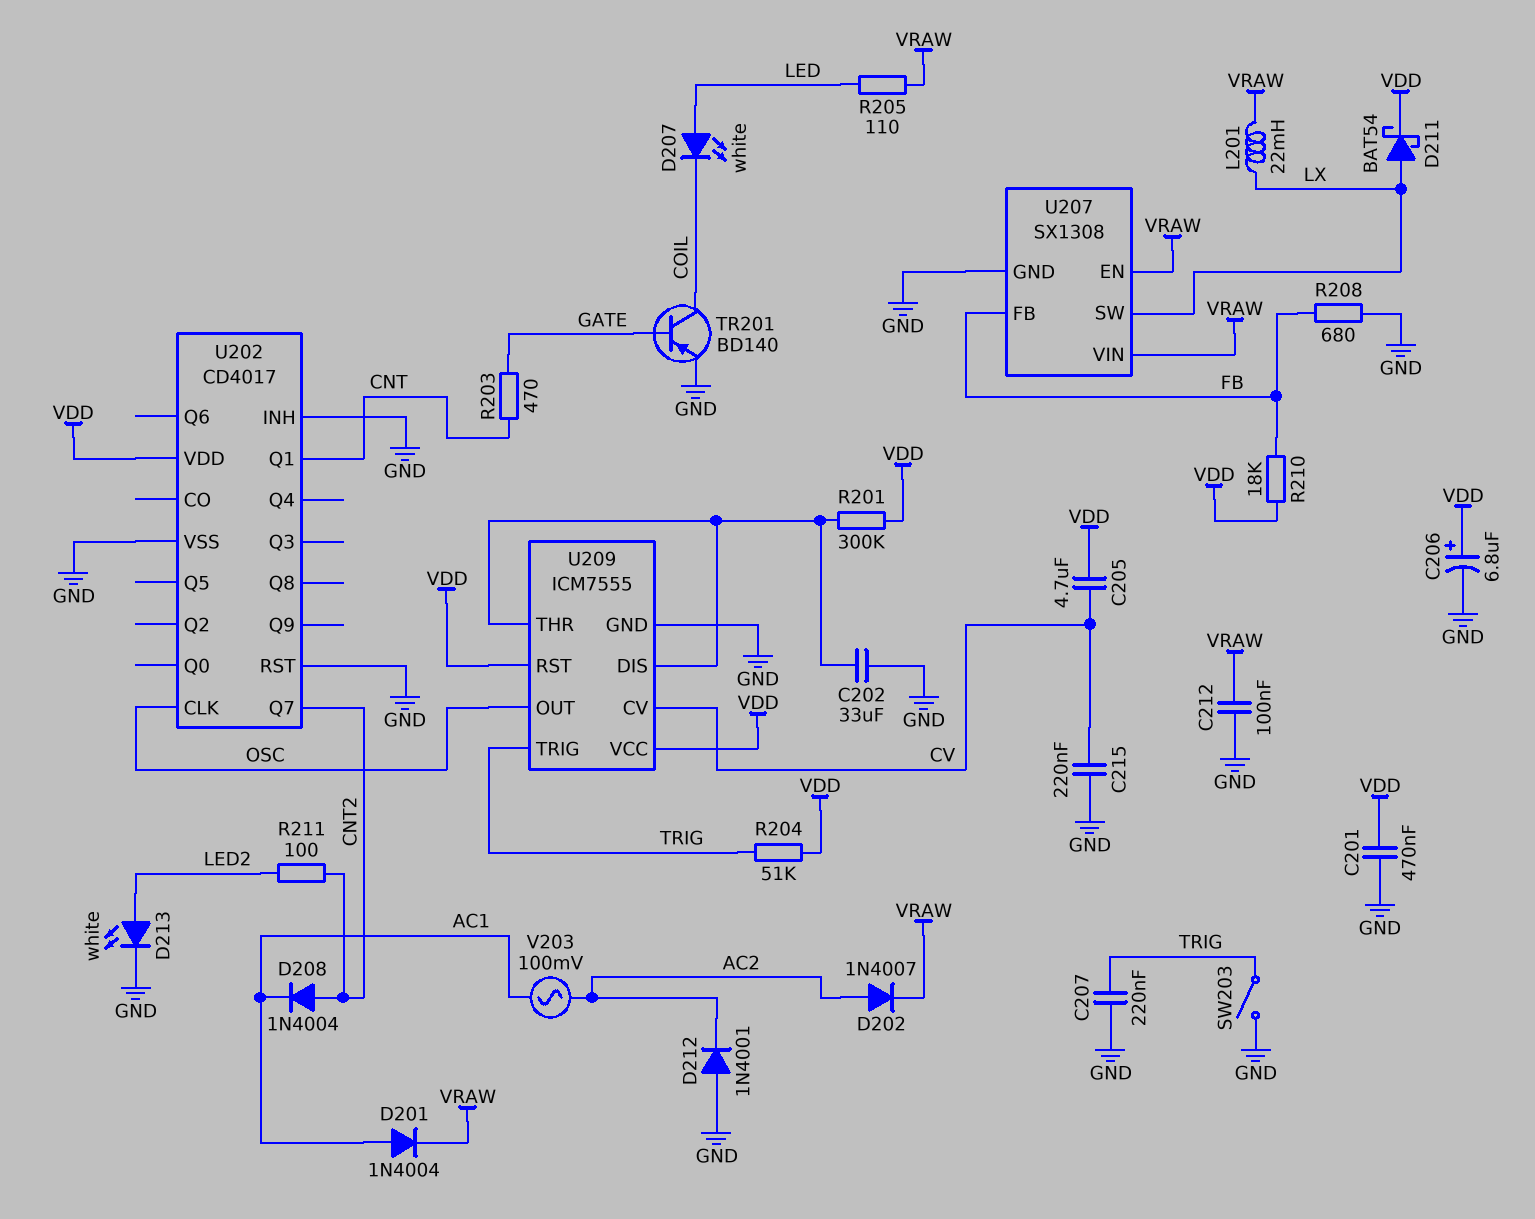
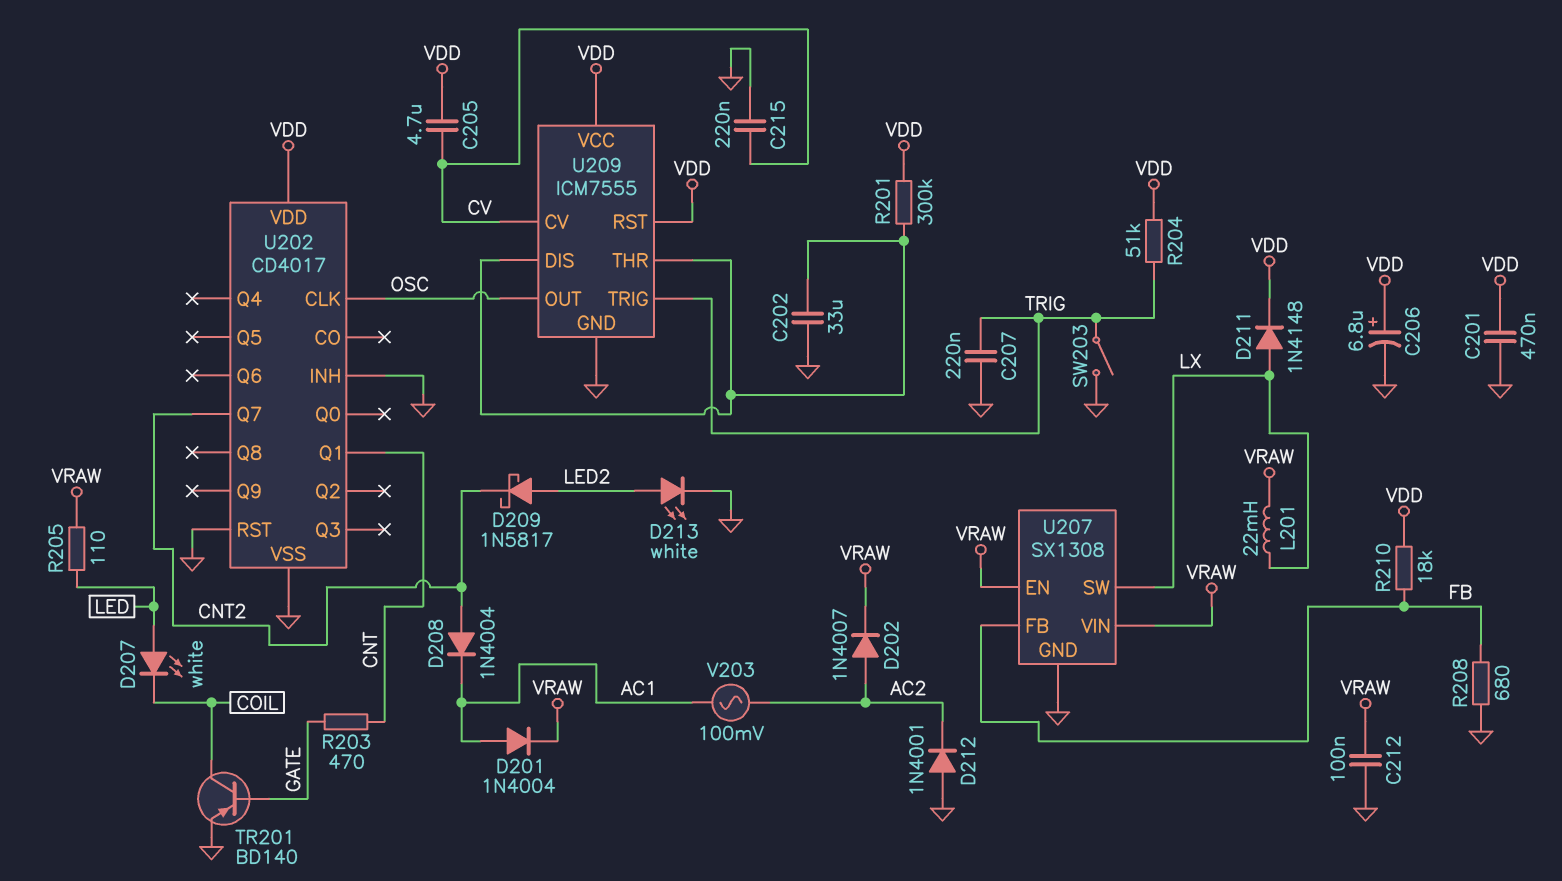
D209: none -> schottky 1N5817 (A LED2, K CNT2)
D211: schottky BAT54 (A LX, K VDD) -> diode 1N4148 (A LX, K VDD)
R211: 100 (CNT2, LED2) -> none

